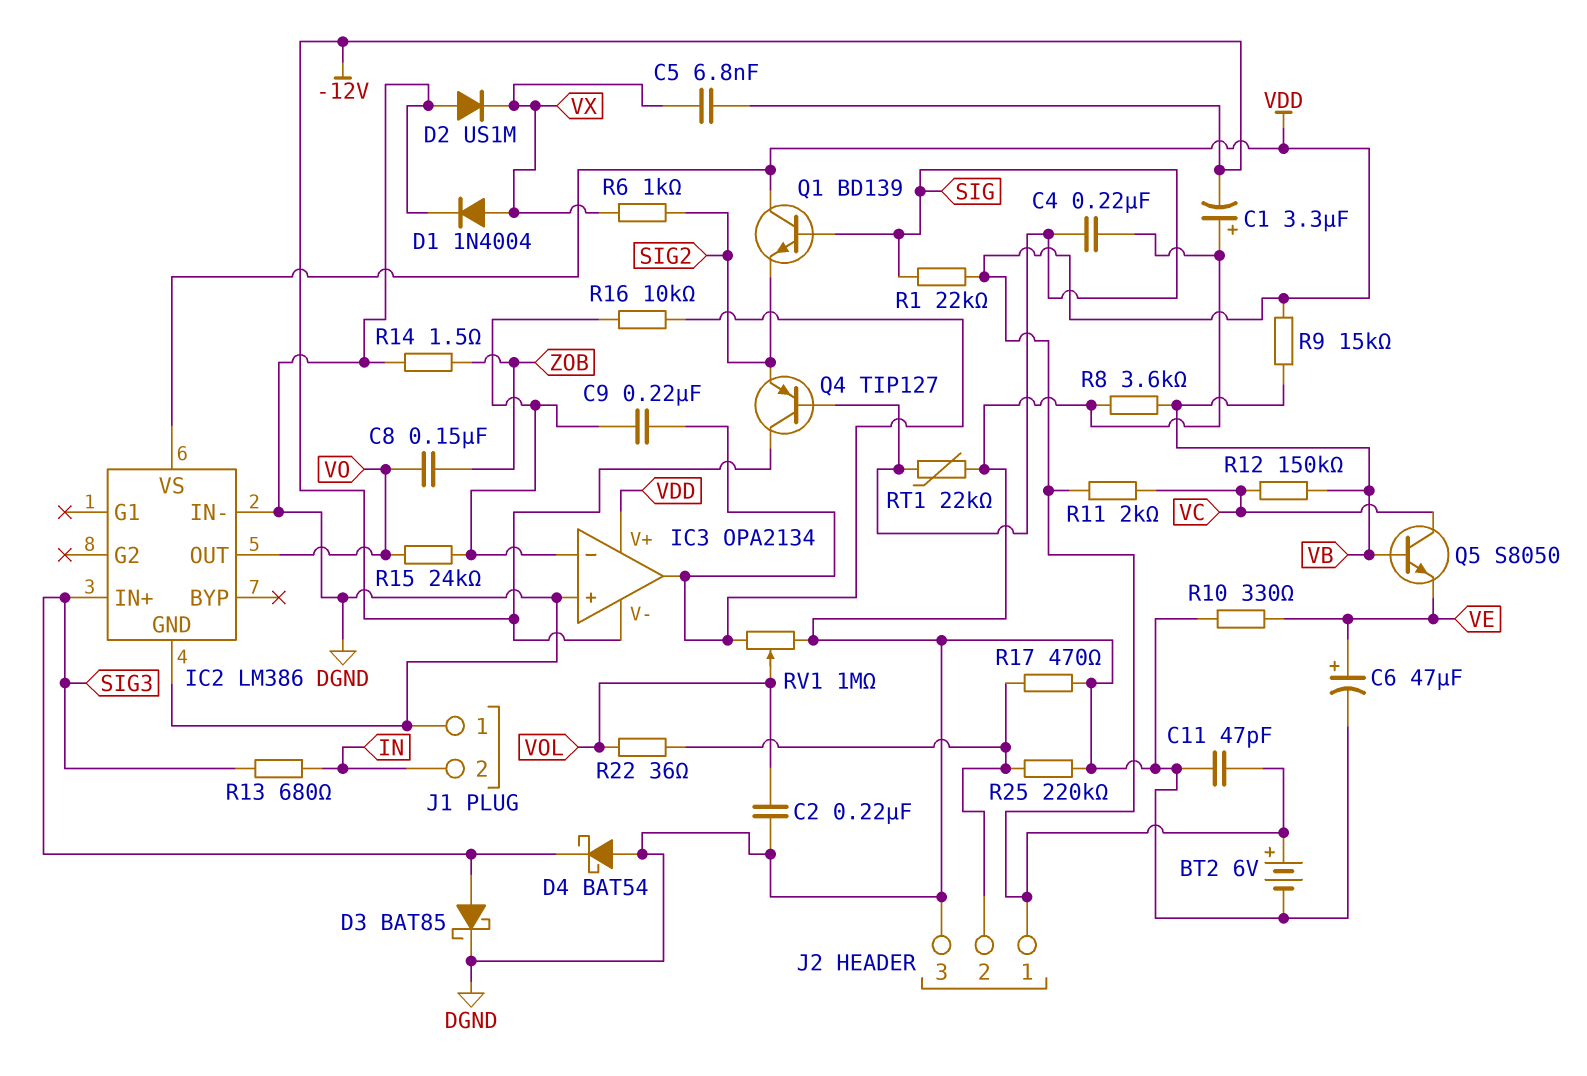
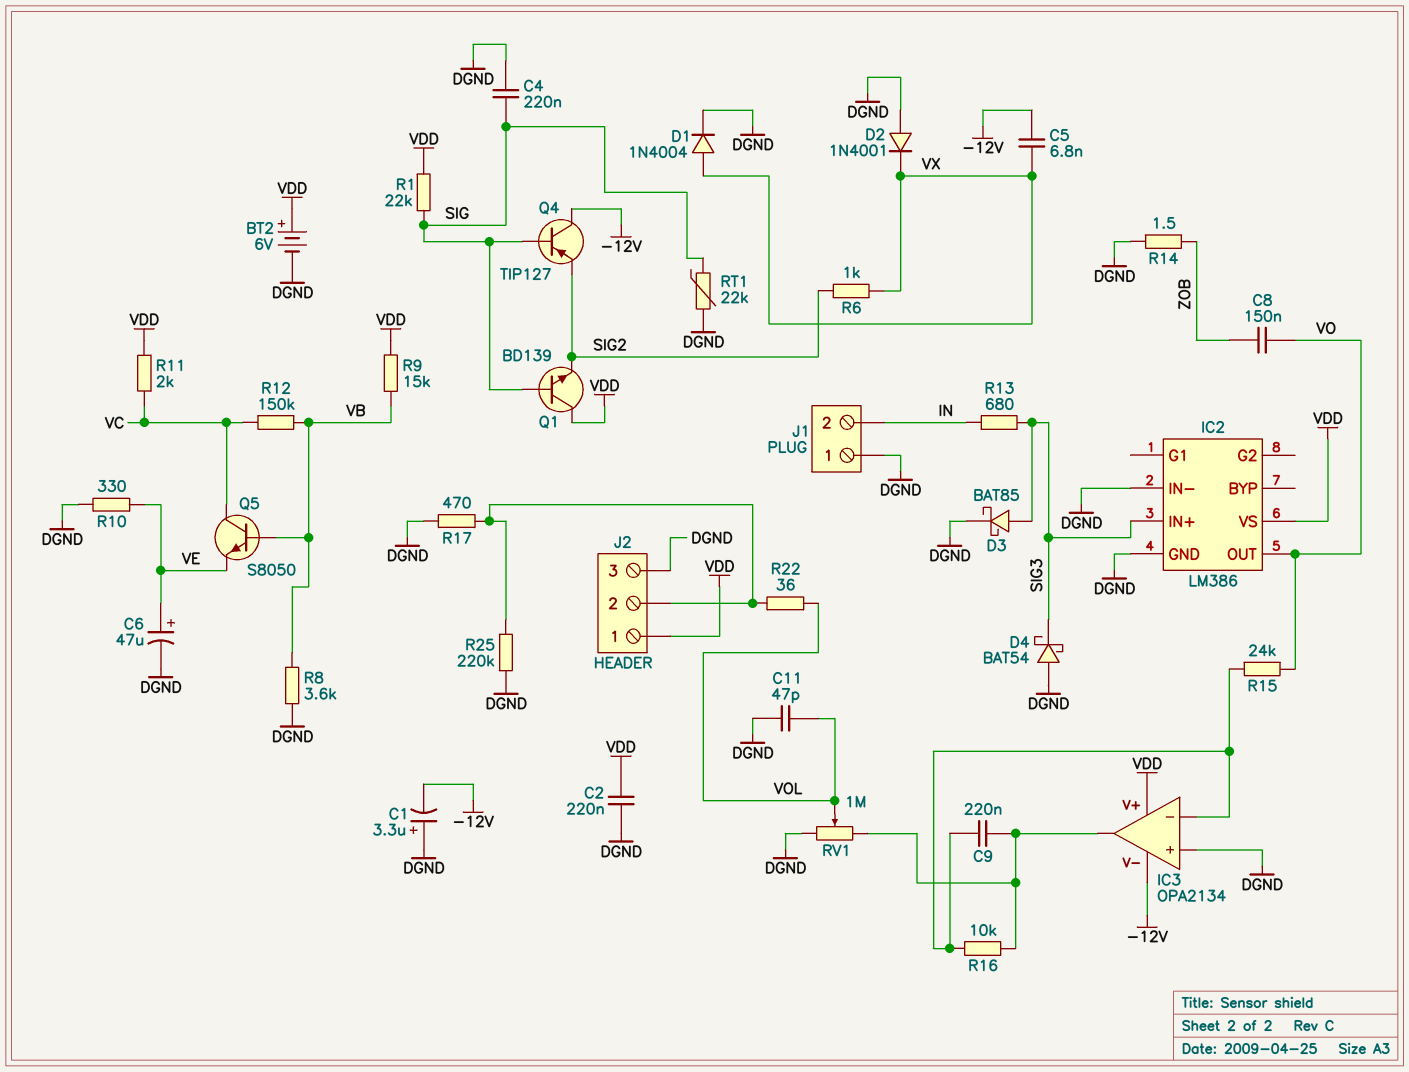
C2: 220nF (DGND, VOL) -> 220nF (DGND, VDD)
C11: 47pF (DGND, VDD) -> 47pF (DGND, VOL)
D2: diode US1M (A DGND, K VX) -> diode 1N4001 (A DGND, K VX)

